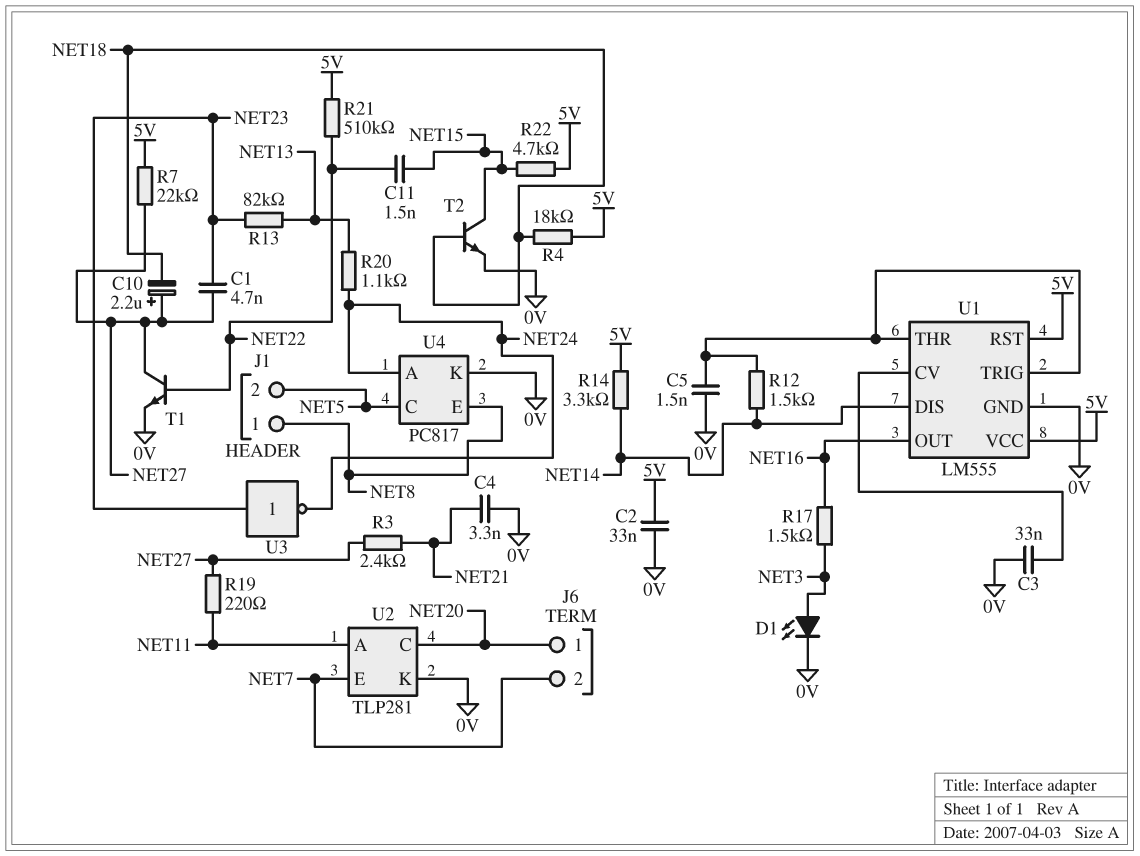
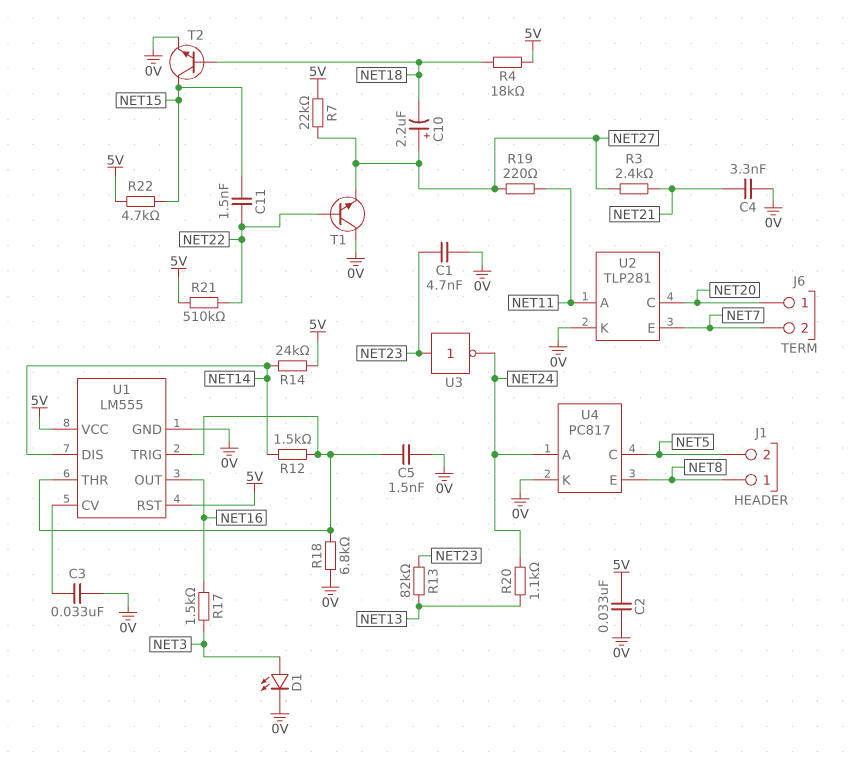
C1: 4.7nF (NET23, NET27) -> 4.7nF (0V, NET23)
R14: 3.3k (5V, NET14) -> 24k (5V, NET14)
R18: none -> 6.8k (0V, U1/THR)
T1: NPN (B NET22, C NET27, E 0V) -> NPN (B NET22, C 0V, E NET27)

